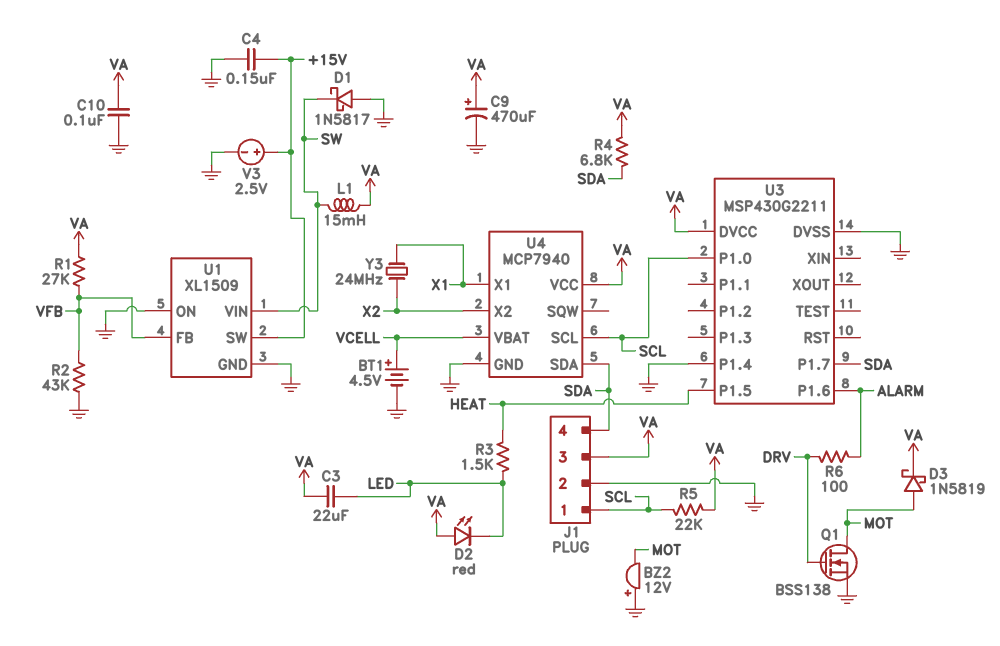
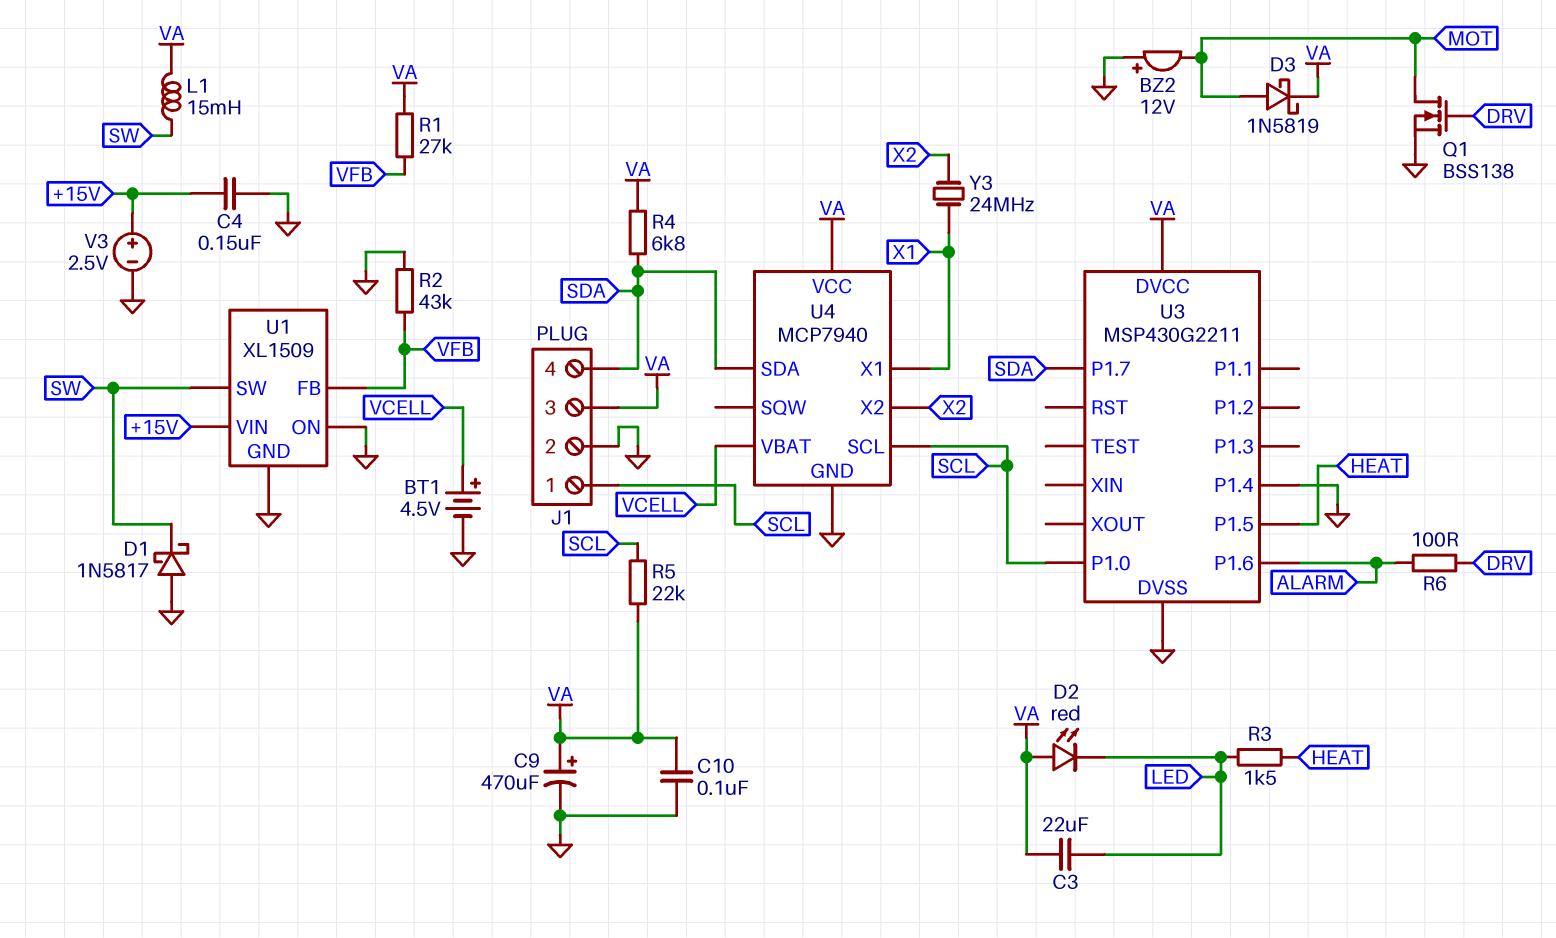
U1 pin SW: +15V -> SW
U1 pin VIN: SW -> +15V

